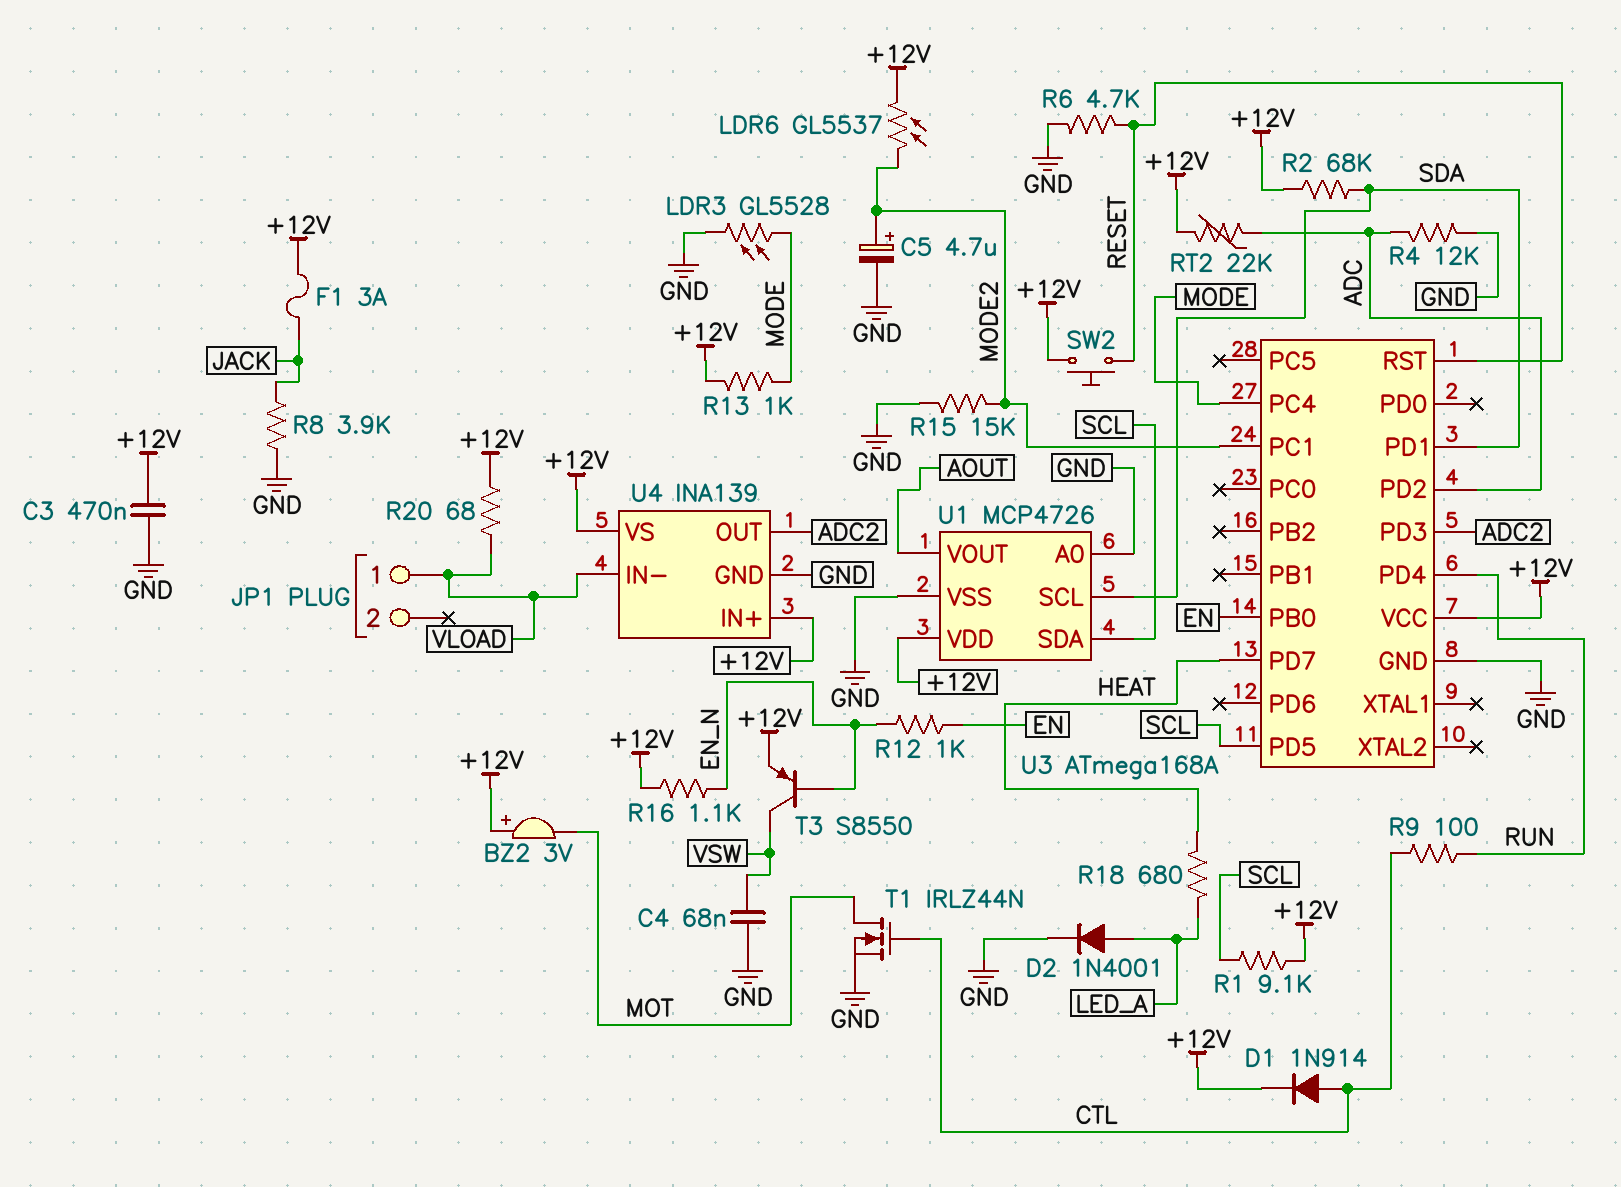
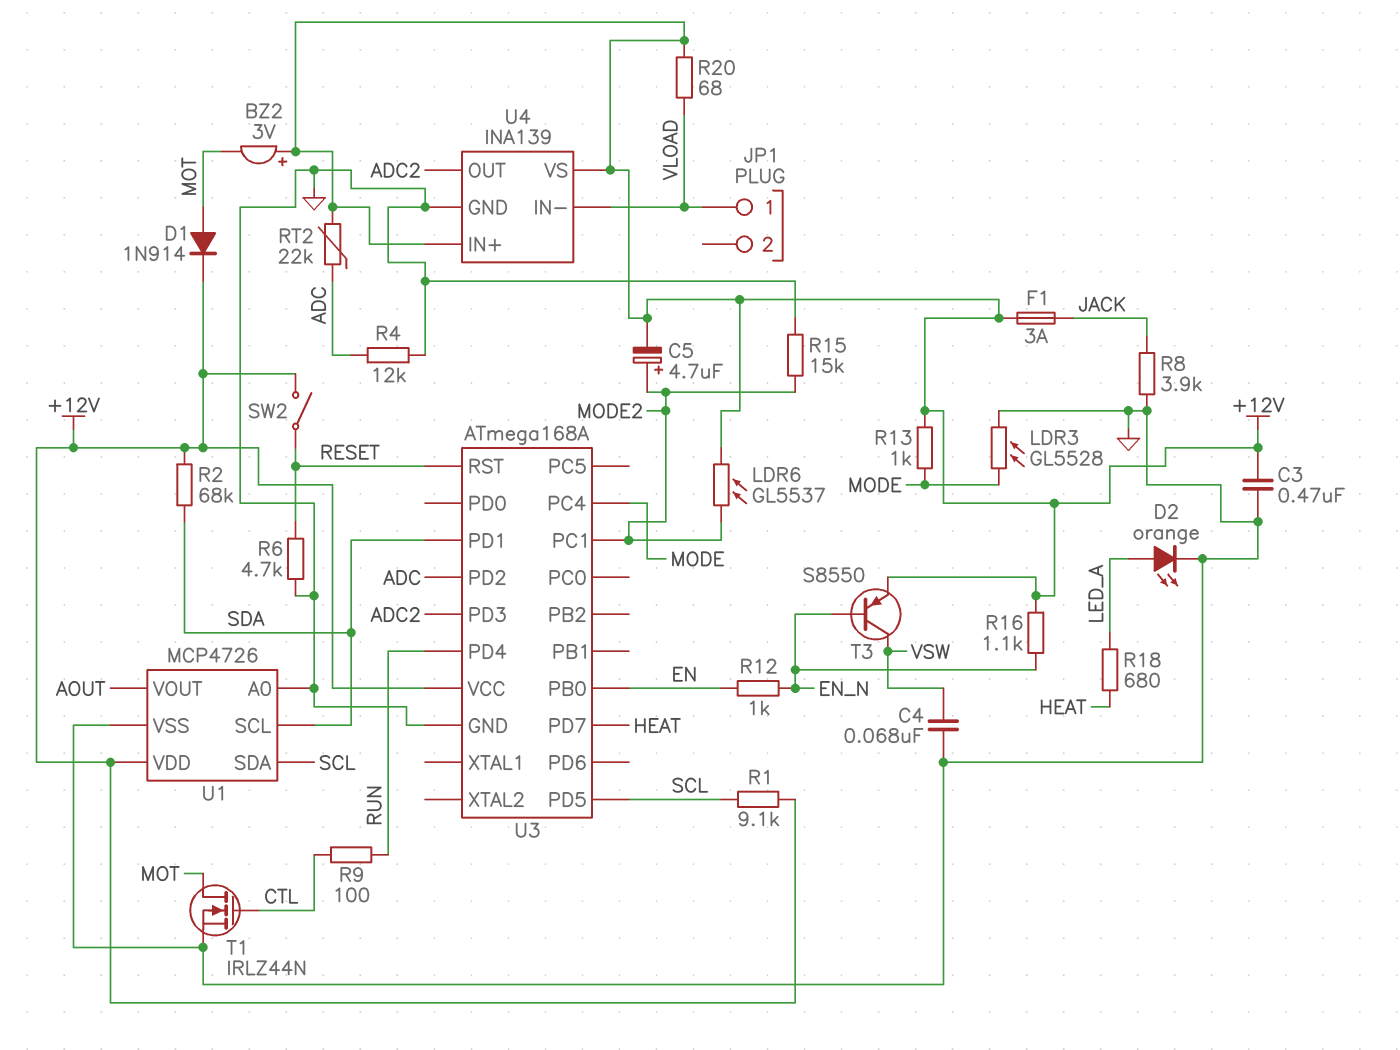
C5: 4.7uF (plus MODE2, minus GND) -> 4.7uF (plus MODE2, minus +12V)
D1: diode 1N914 (A CTL, K +12V) -> diode 1N914 (A MOT, K +12V)
D2: diode 1N4001 (A LED_A, K GND) -> LED orange (A LED_A, K GND)
SW2: button (+12V, RESET) -> switch (+12V, RESET)

